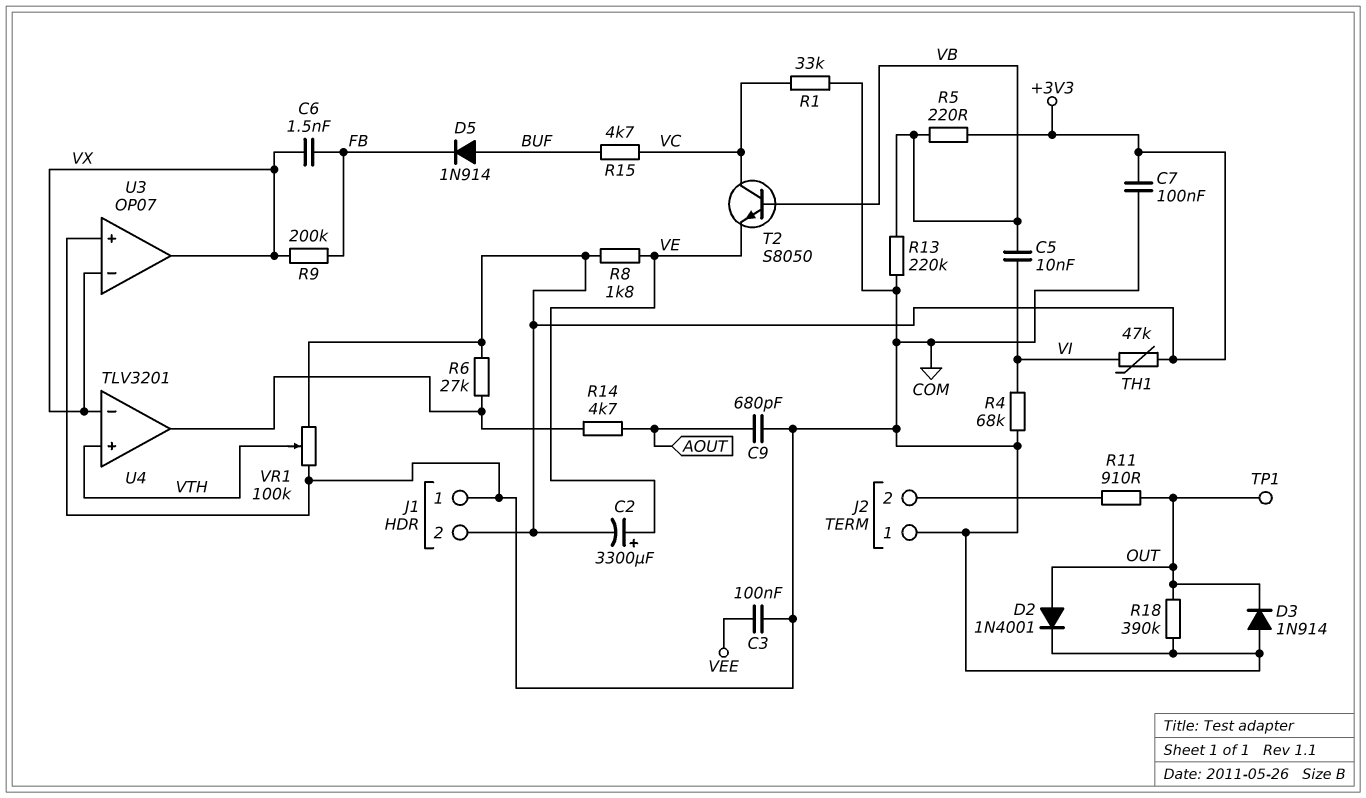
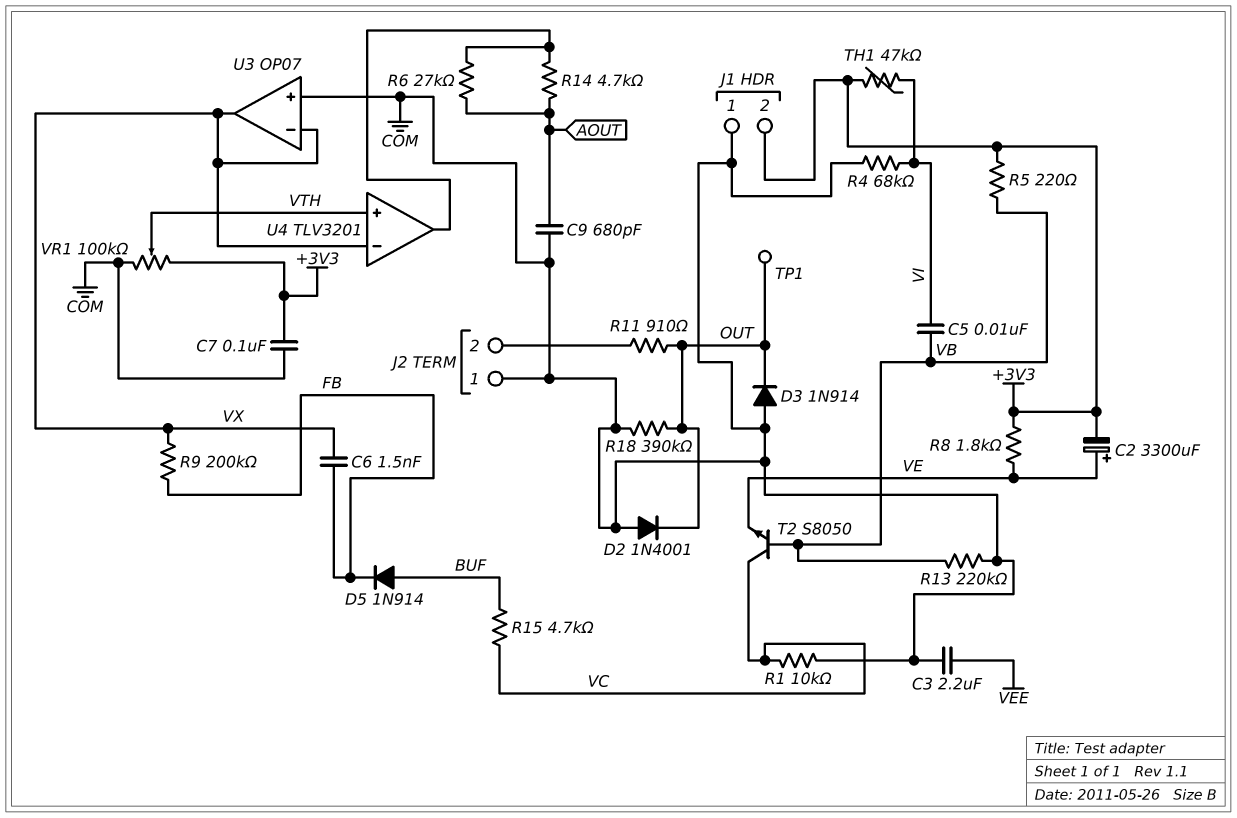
C3: 100nF (COM, VEE) -> 2.2uF (COM, VEE)
D2: diode 1N4001 (A OUT, K COM) -> diode 1N4001 (A COM, K OUT)
R1: 33k (COM, VC) -> 10k (COM, VC)
R6: 27k (+3V3, U4/out) -> 27k (AOUT, U4/out)

